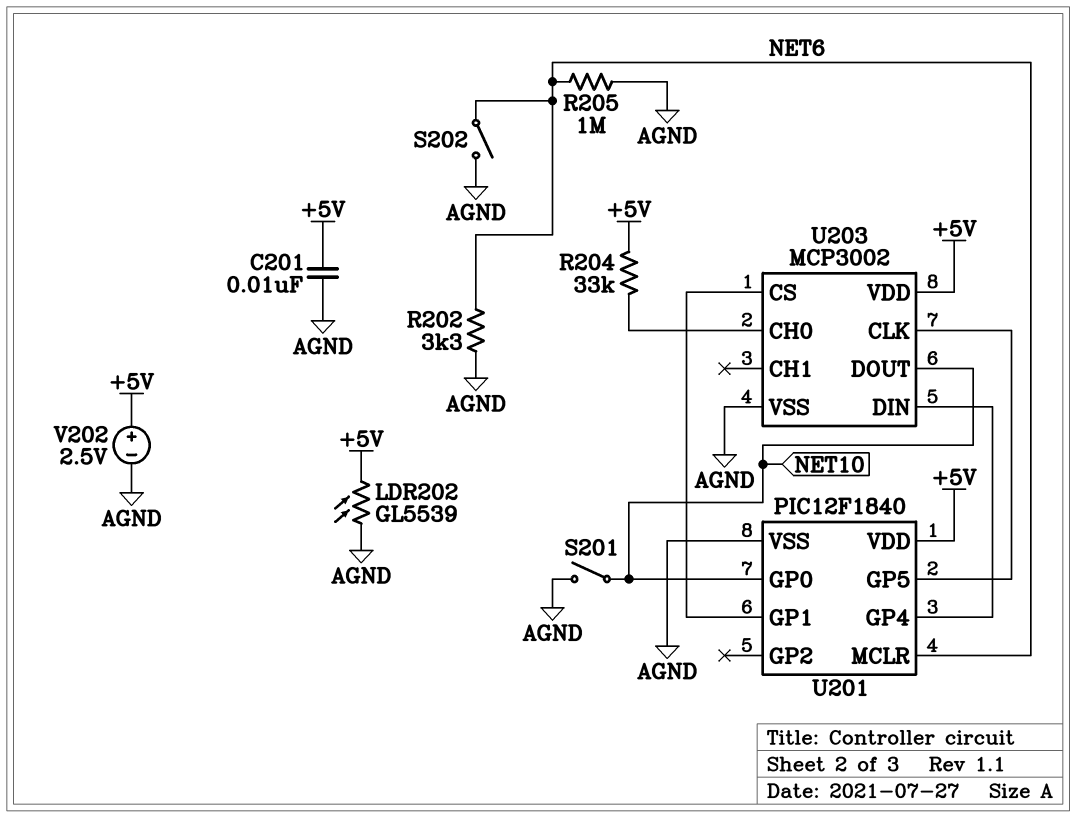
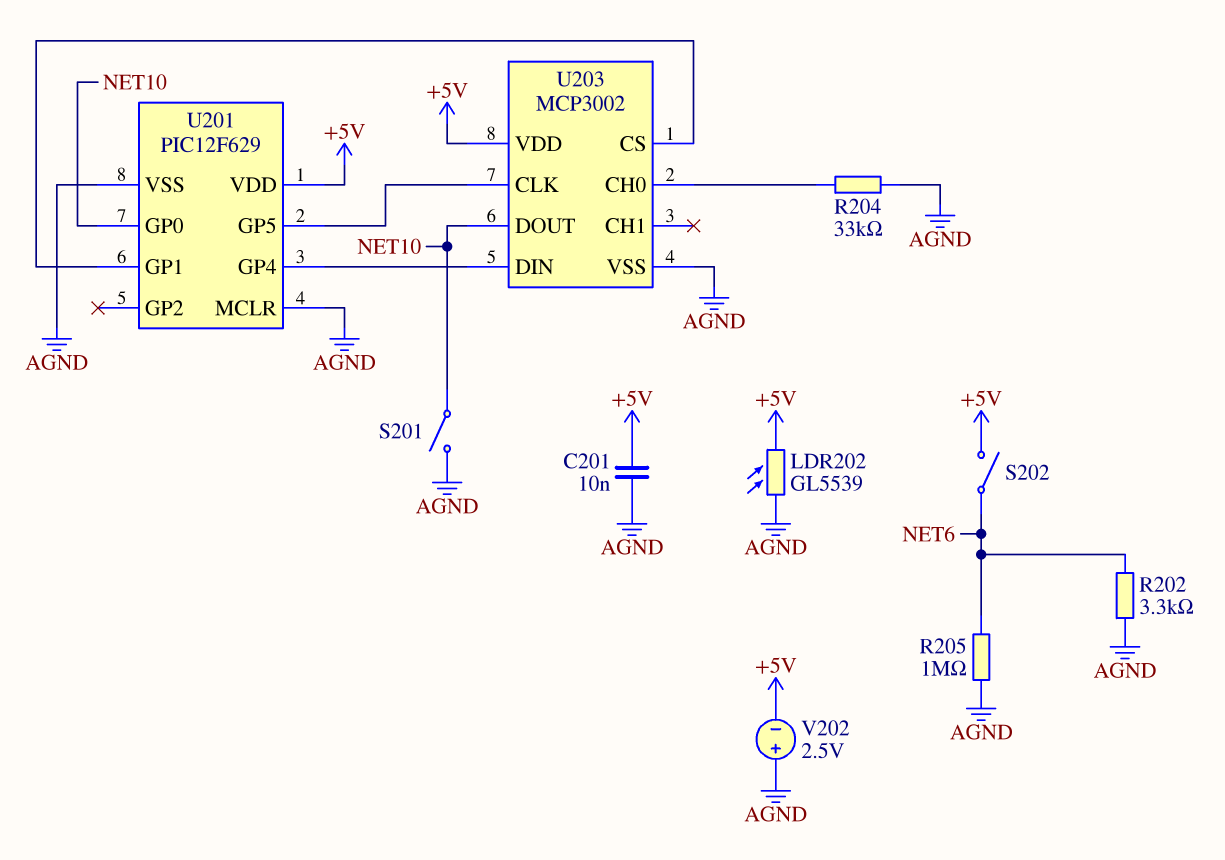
R204: 33k (+5V, U203/CH0) -> 33k (AGND, U203/CH0)
S202: switch (AGND, NET6) -> switch (+5V, NET6)
U201: PIC12F1840 -> PIC12F629
U201 pin MCLR: NET6 -> AGND
V202: 2.5V (plus +5V, minus AGND) -> 2.5V (plus AGND, minus +5V)

